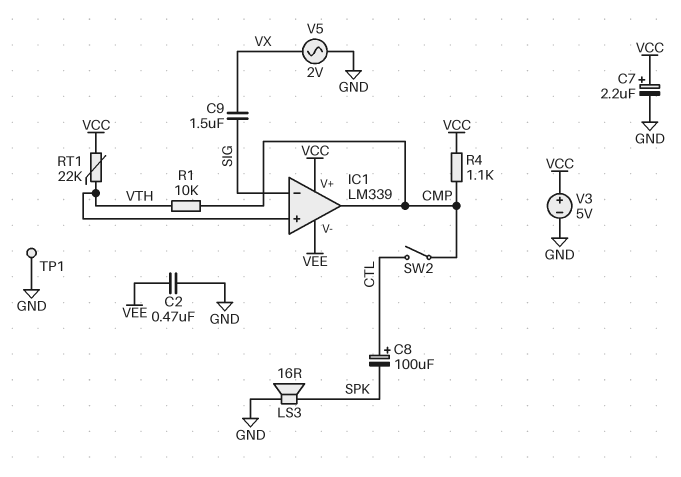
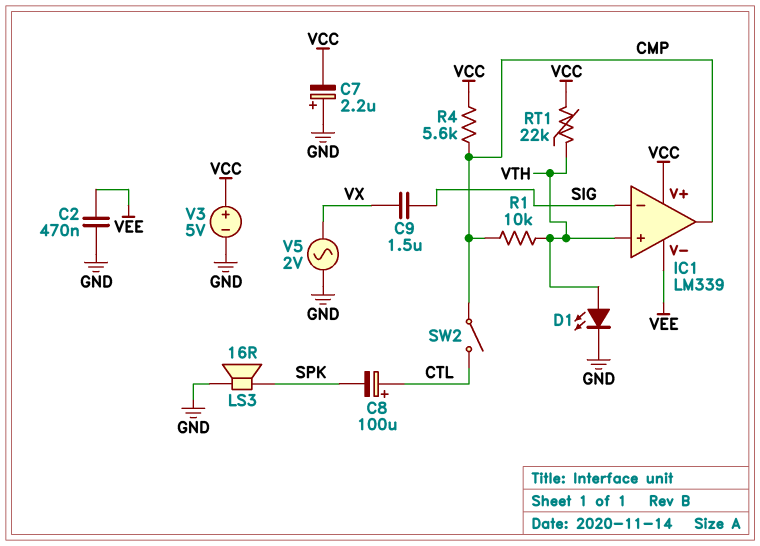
C7: 2.2uF (plus VCC, minus GND) -> 2.2uF (plus GND, minus VCC)
D1: none -> LED (A VTH, K GND)
R4: 1.1k (CMP, VCC) -> 5.6k (CMP, VCC)
TP1: test point (GND) -> none

